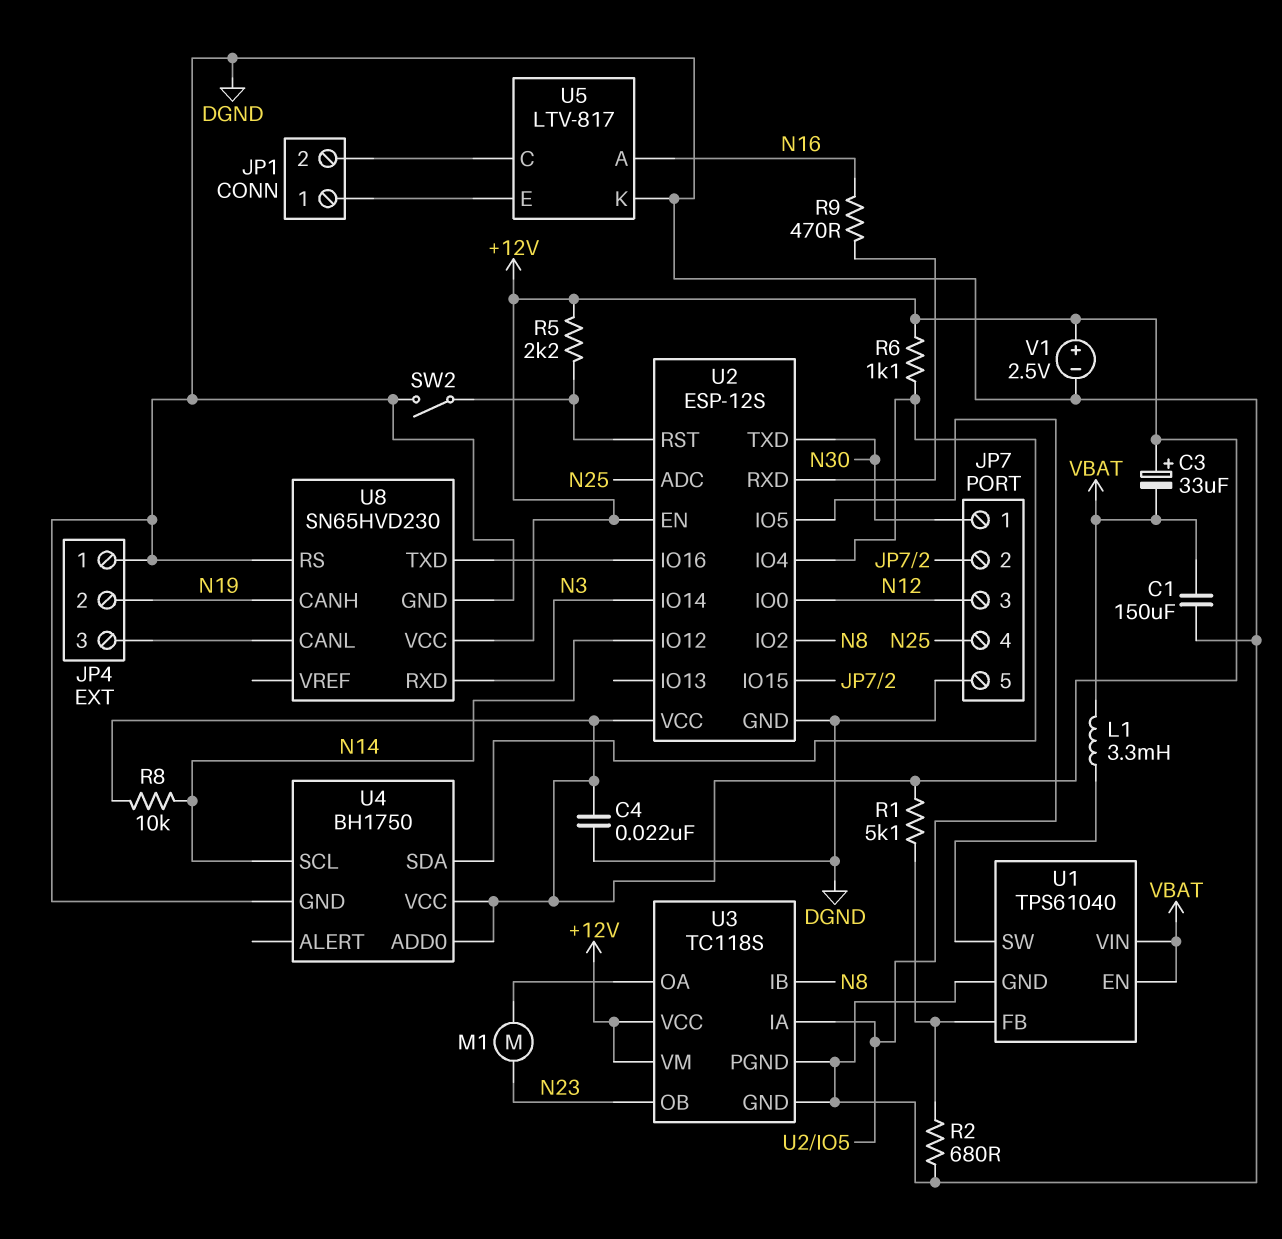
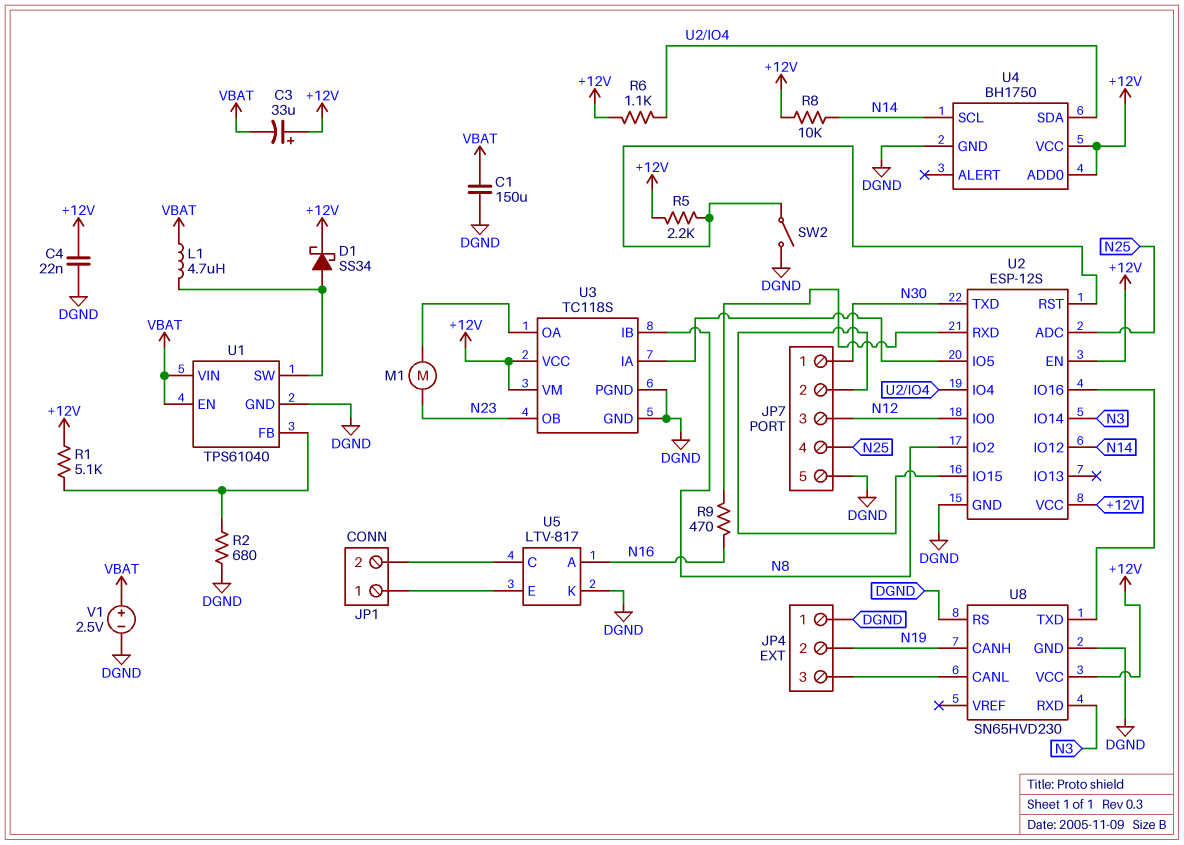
D1: none -> schottky SS34 (A U1/SW, K +12V)
L1: 3.3mH (U1/SW, VBAT) -> 4.7uH (U1/SW, VBAT)
V1: 2.5V (plus +12V, minus DGND) -> 2.5V (plus VBAT, minus DGND)

